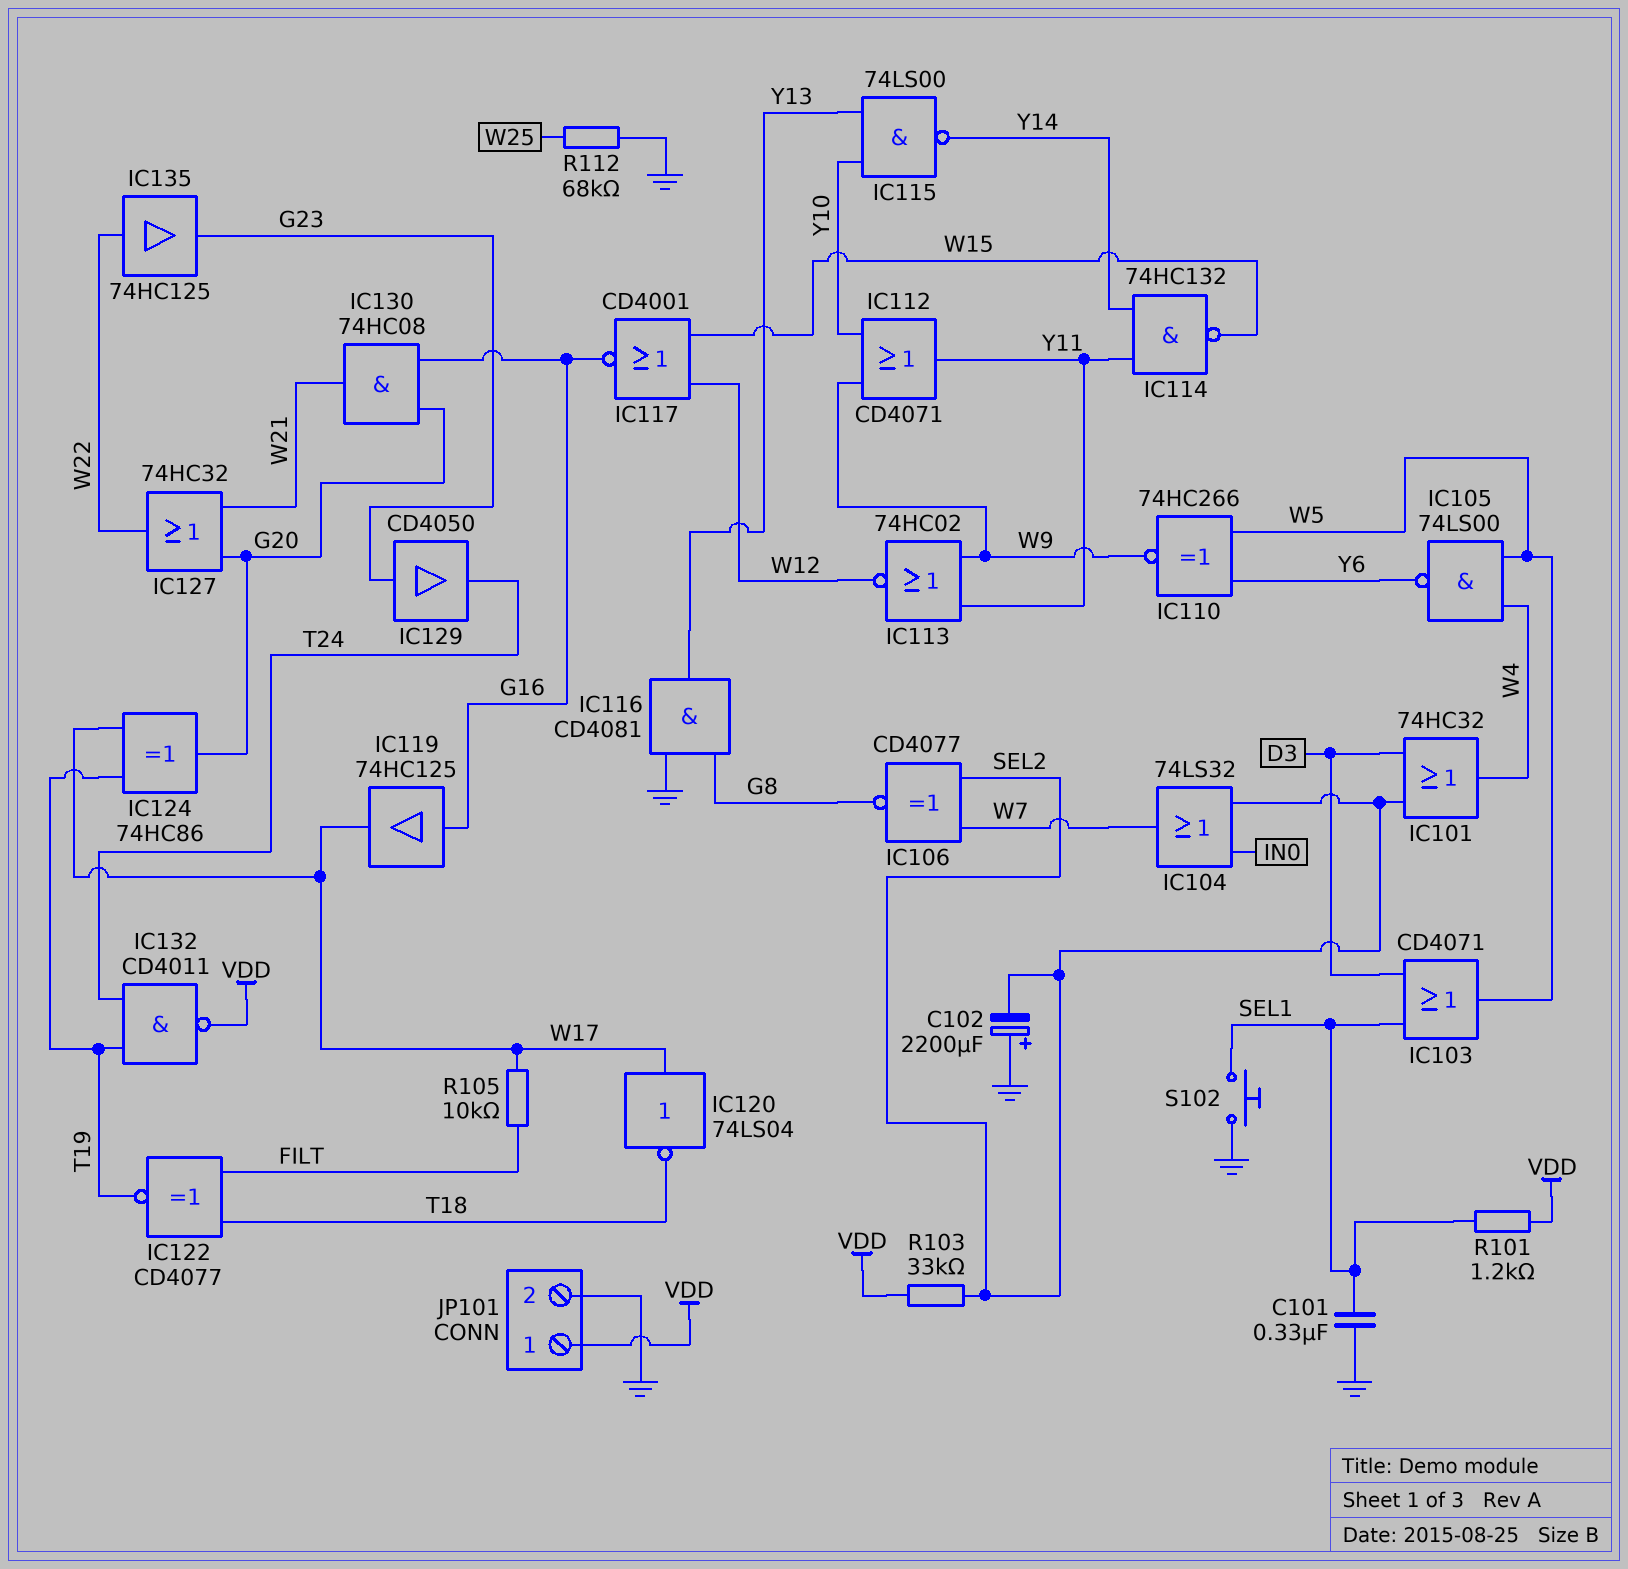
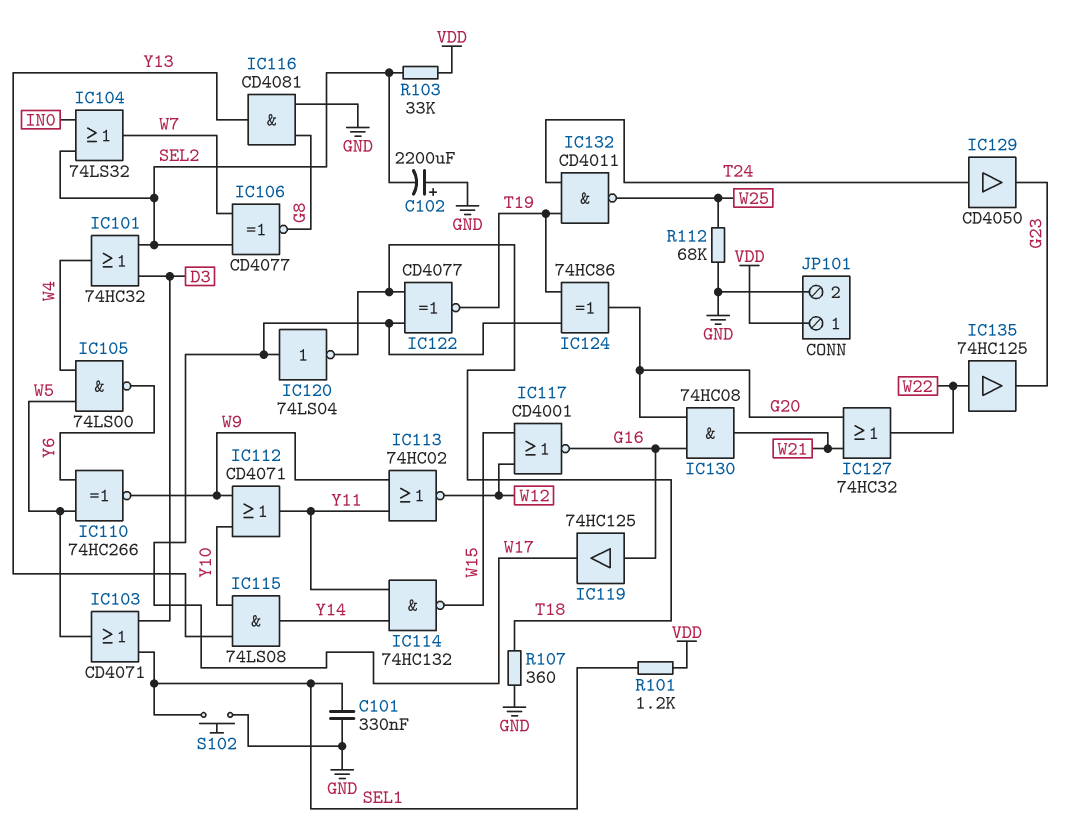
IC115: NAND 74LS00 (in Y10, in Y13, out Y14) -> AND 74LS08 (in Y10, in Y13, out Y14)
IC122: XNOR CD4077 (in FILT, in T18, out T19) -> XNOR CD4077 (in T18, in W17, out T19)
IC129: buffer CD4050 (in G23, out T24) -> buffer CD4050 (in T24, out G23)
IC132: NAND CD4011 (in T19, in T24, out VDD) -> NAND CD4011 (in T19, in T24, out W25)
R105: 10k (FILT, W17) -> none
R107: none -> 360 (GND, T18)

